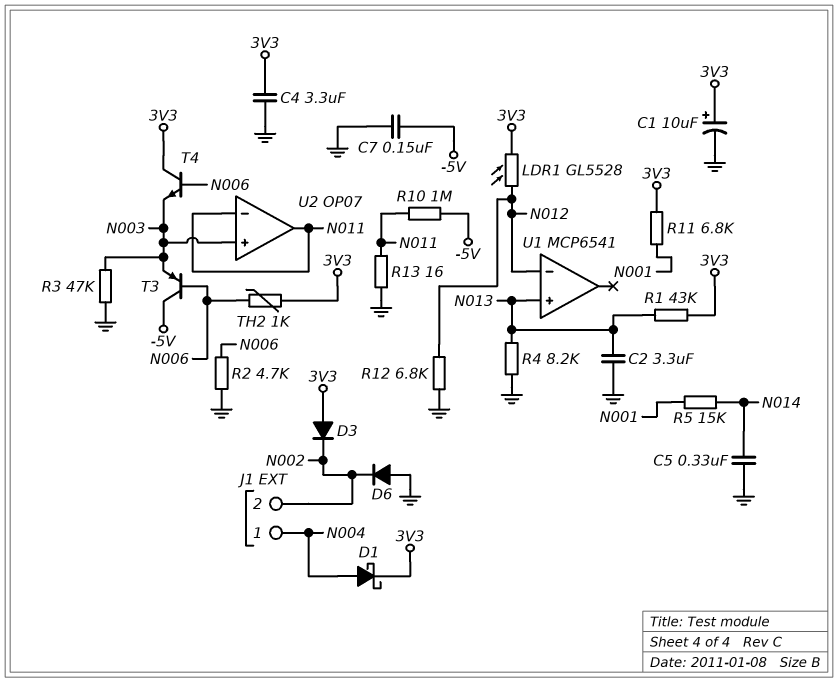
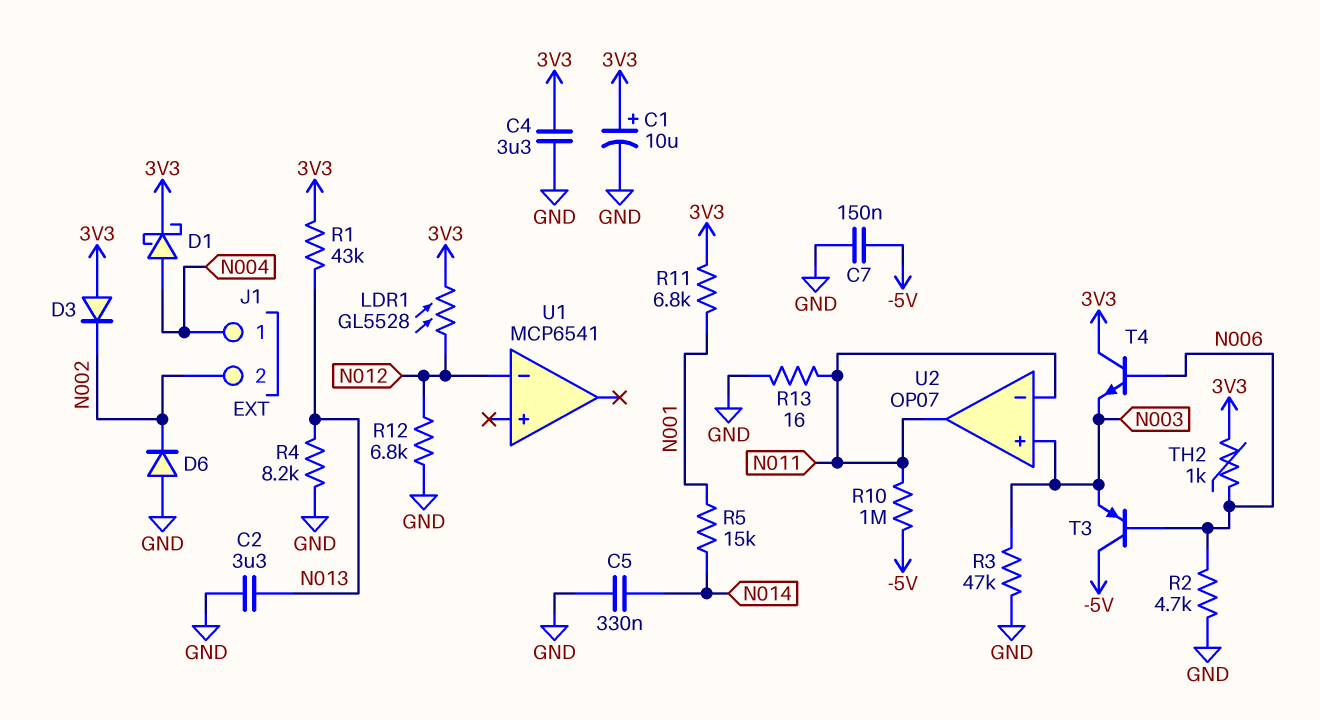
U1 pin in+: N013 -> none

